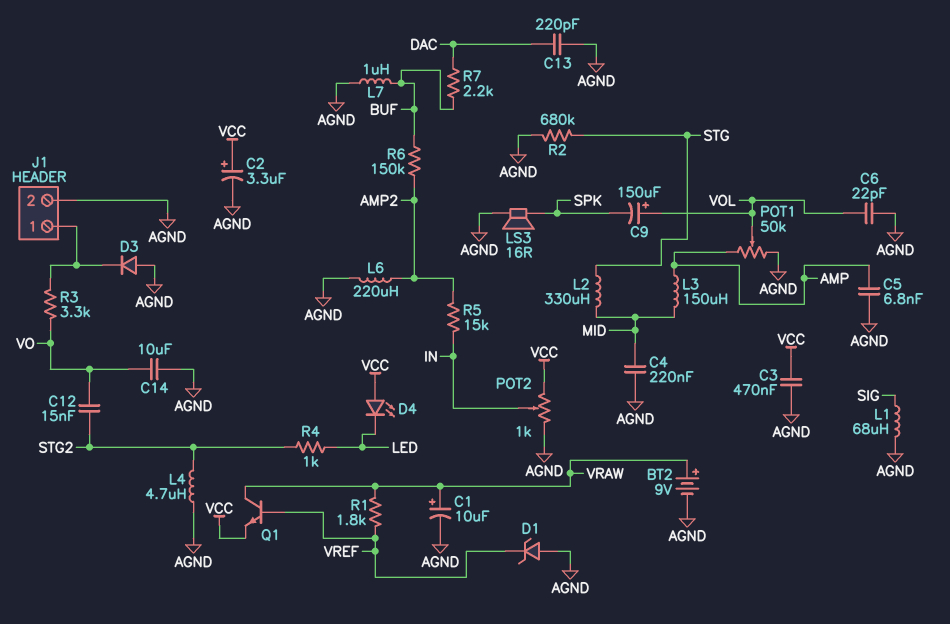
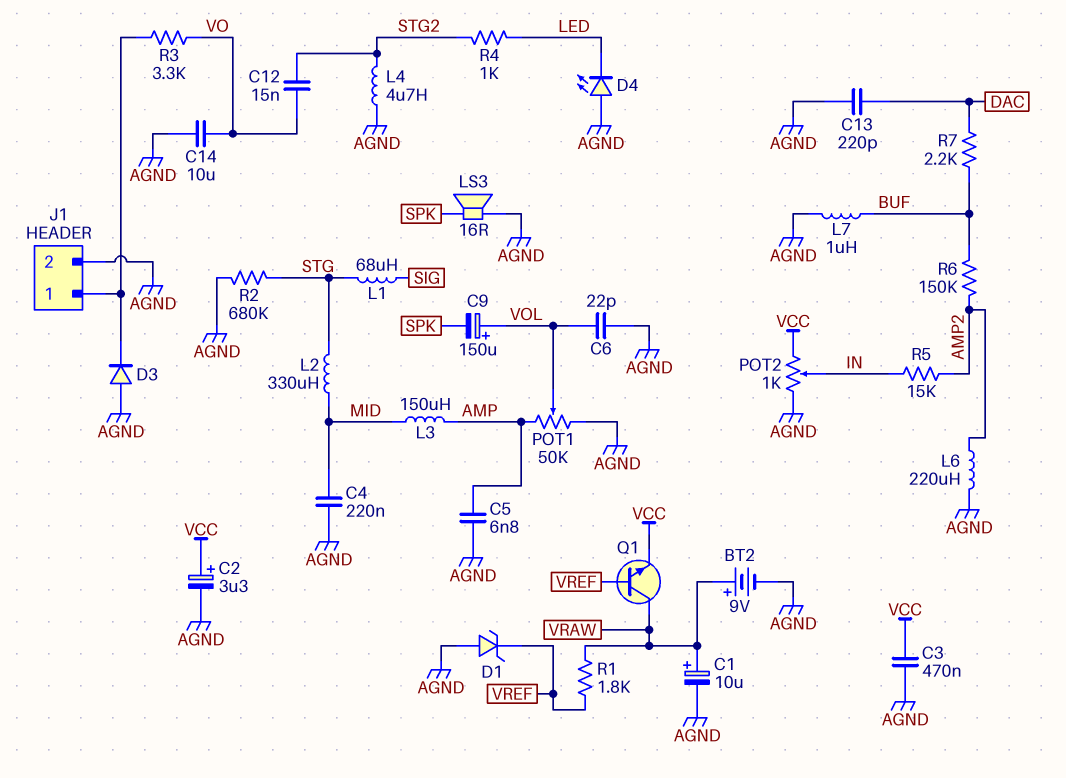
D4: LED (A VCC, K LED) -> LED (A AGND, K LED)
L1: 68uH (AGND, SIG) -> 68uH (SIG, STG)

